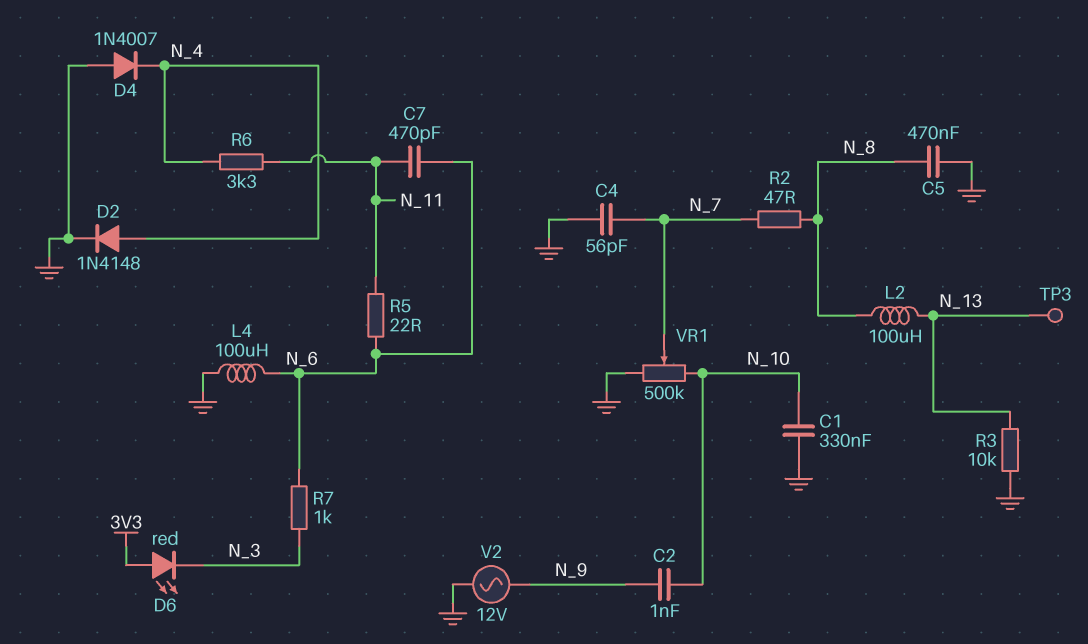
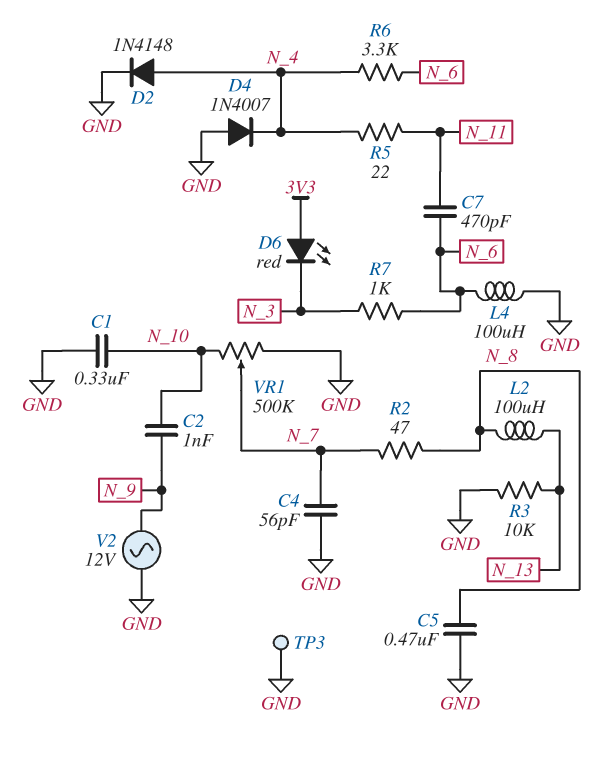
R5: 22 (N_6, N_11) -> 22 (N_4, N_11)
R6: 3.3k (N_4, N_11) -> 3.3k (N_4, N_6)
TP3: test point (N_13) -> test point (GND)

